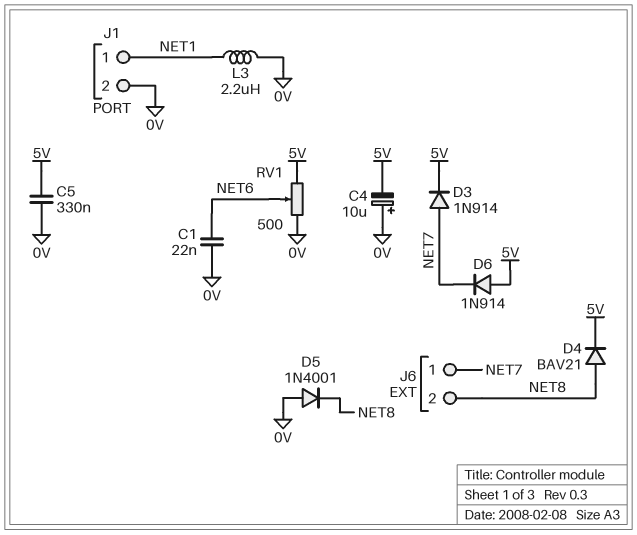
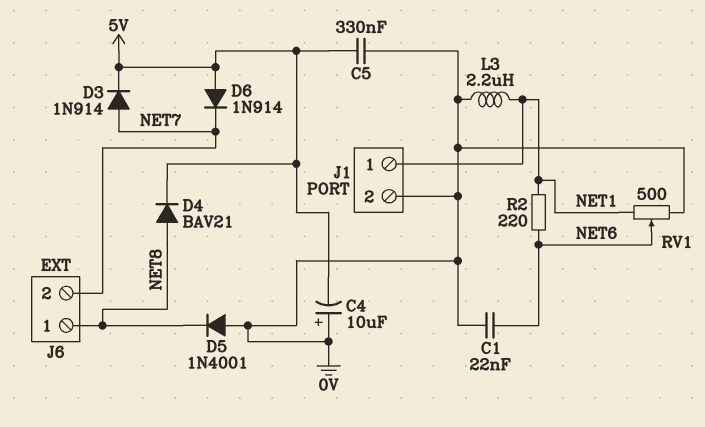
J6 pin 1: NET7 -> NET8
J6 pin 2: NET8 -> NET7
R2: none -> 220 (NET1, NET6)
RV1: 500 (0V, 5V, wiper NET6) -> 500 (0V, NET1, wiper NET6)

